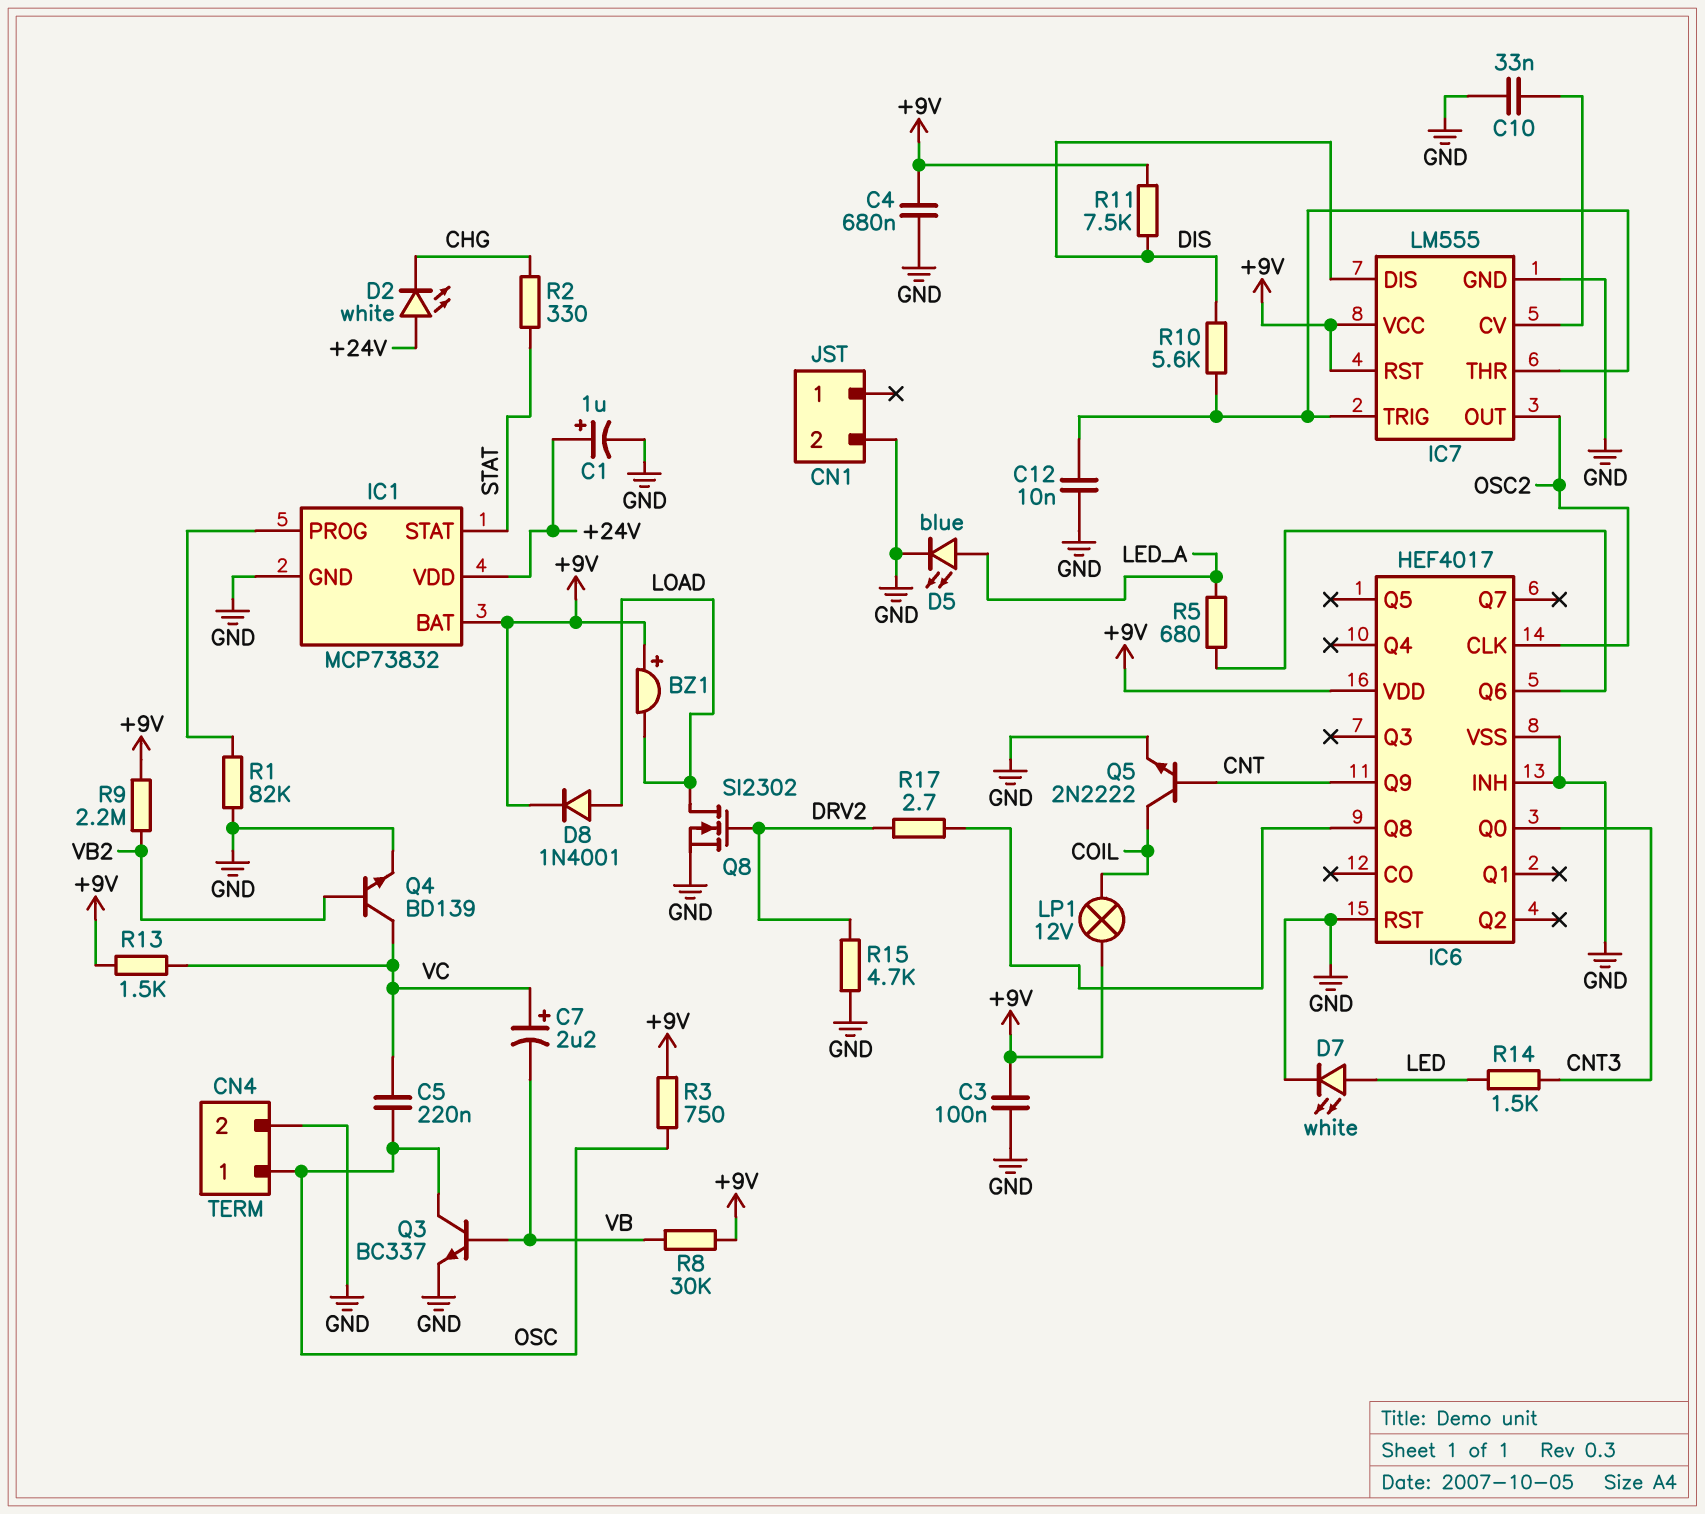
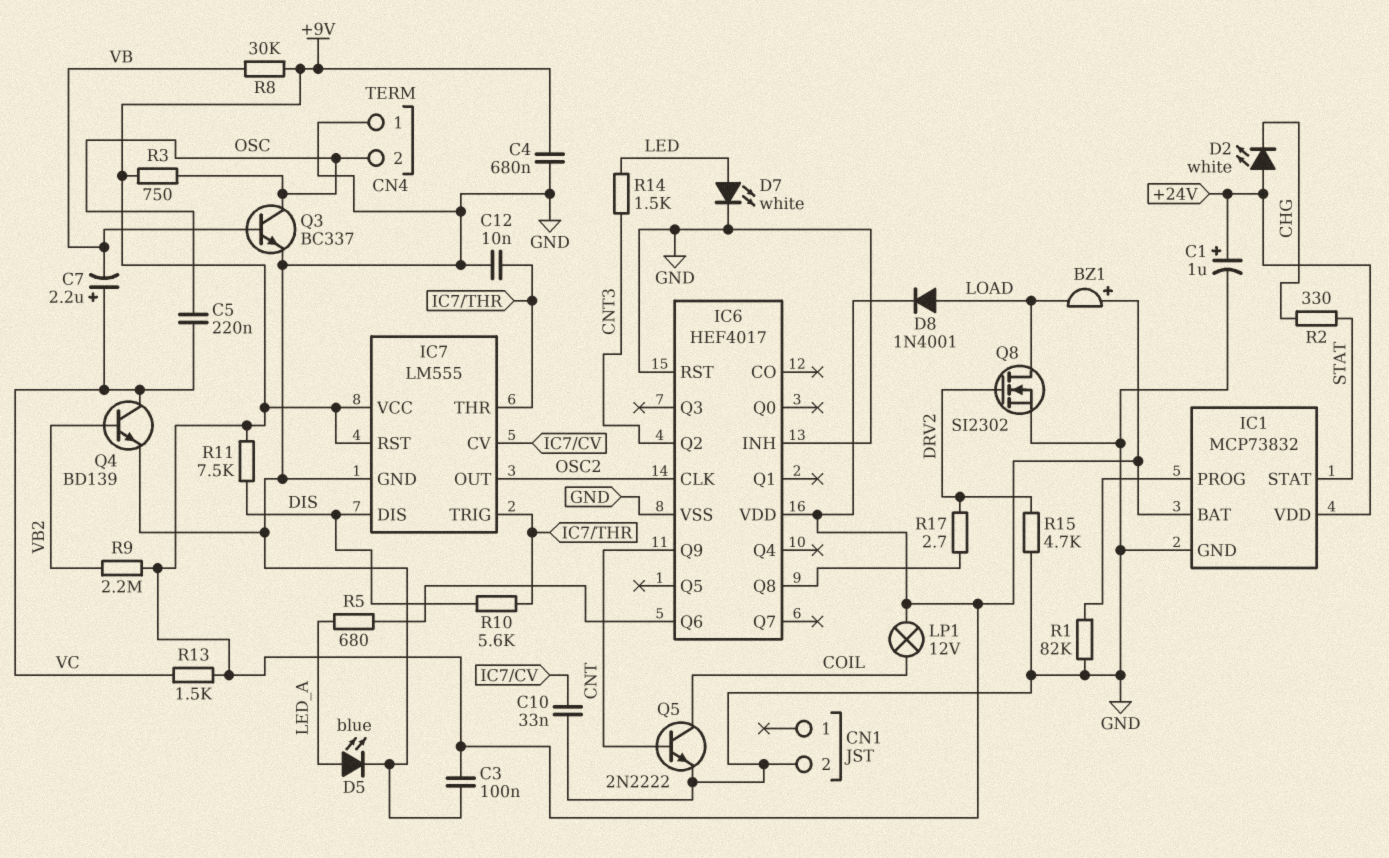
CN4 pin 1: OSC -> GND
CN4 pin 2: GND -> OSC
IC6 pin Q0: CNT3 -> none
IC6 pin Q2: none -> CNT3

